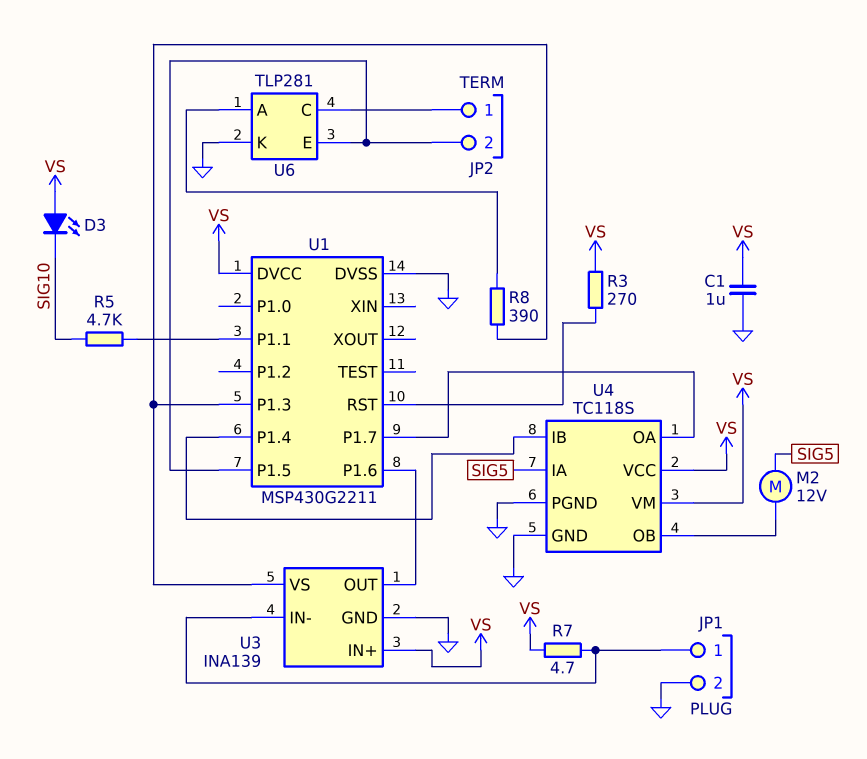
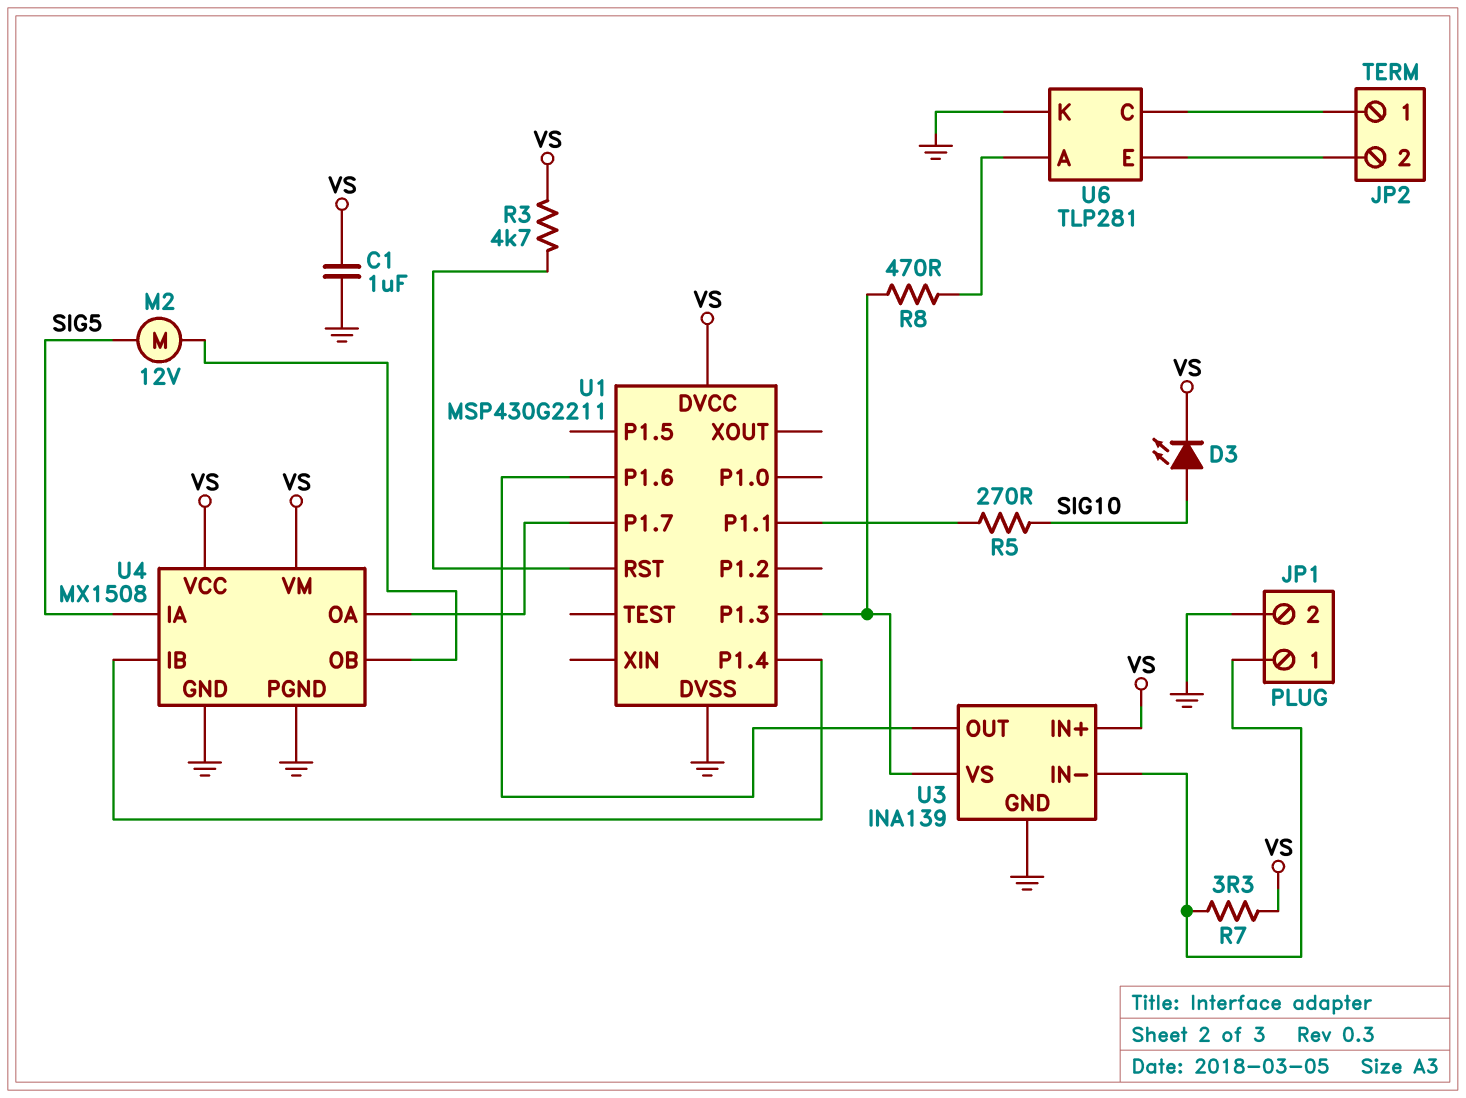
D3: LED (A VS, K SIG10) -> LED (A SIG10, K VS)
R3: 270 (U1/RST, VS) -> 4.7k (U1/RST, VS)
R5: 4.7k (SIG10, U1/P1.1) -> 270 (SIG10, U1/P1.1)
R7: 4.7 (JP1/1, VS) -> 3.3 (JP1/1, VS)
R8: 390 (U1/P1.3, U6/A) -> 470 (U1/P1.3, U6/A)
U1 pin P1.5: JP2/2 -> none
U4: TC118S -> MX1508

